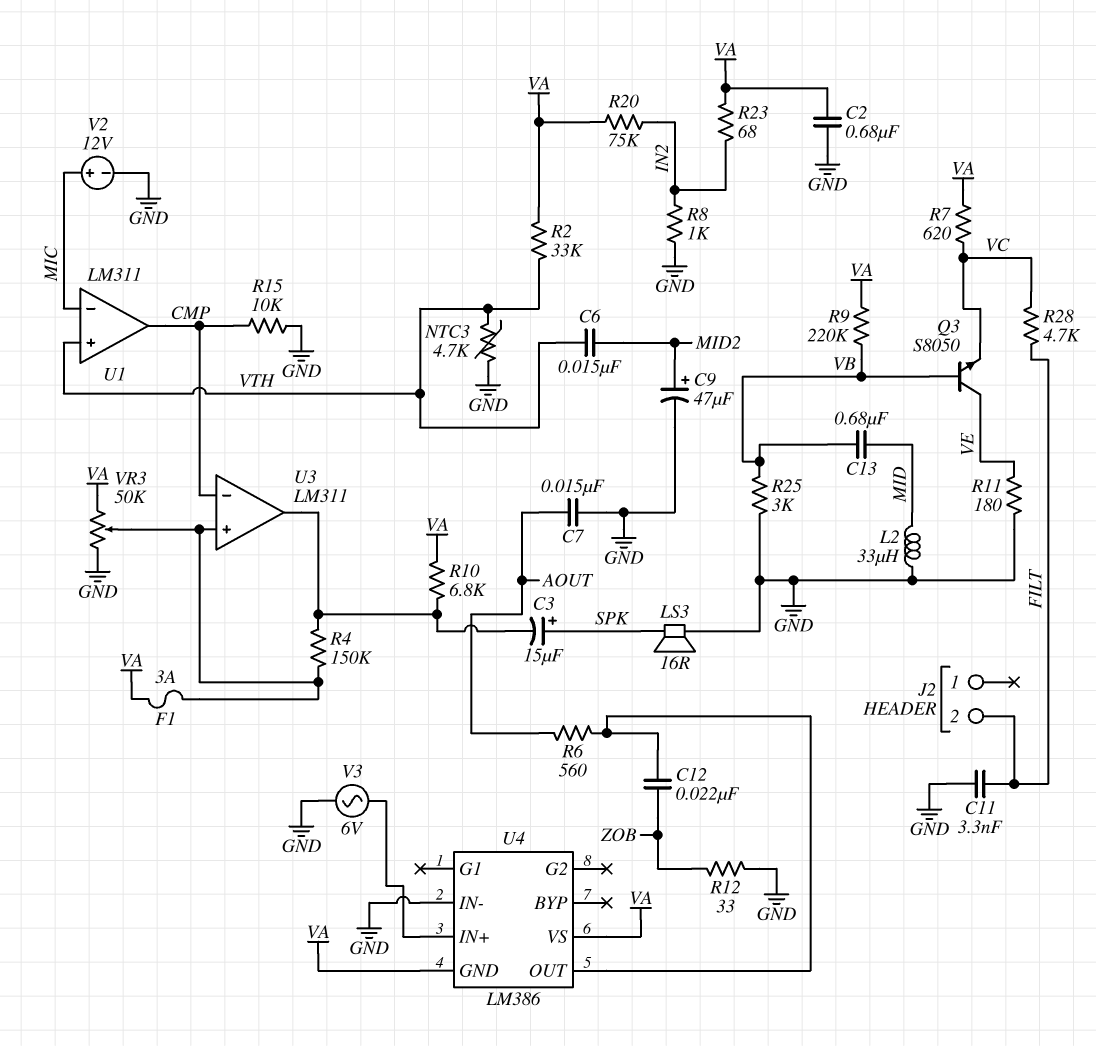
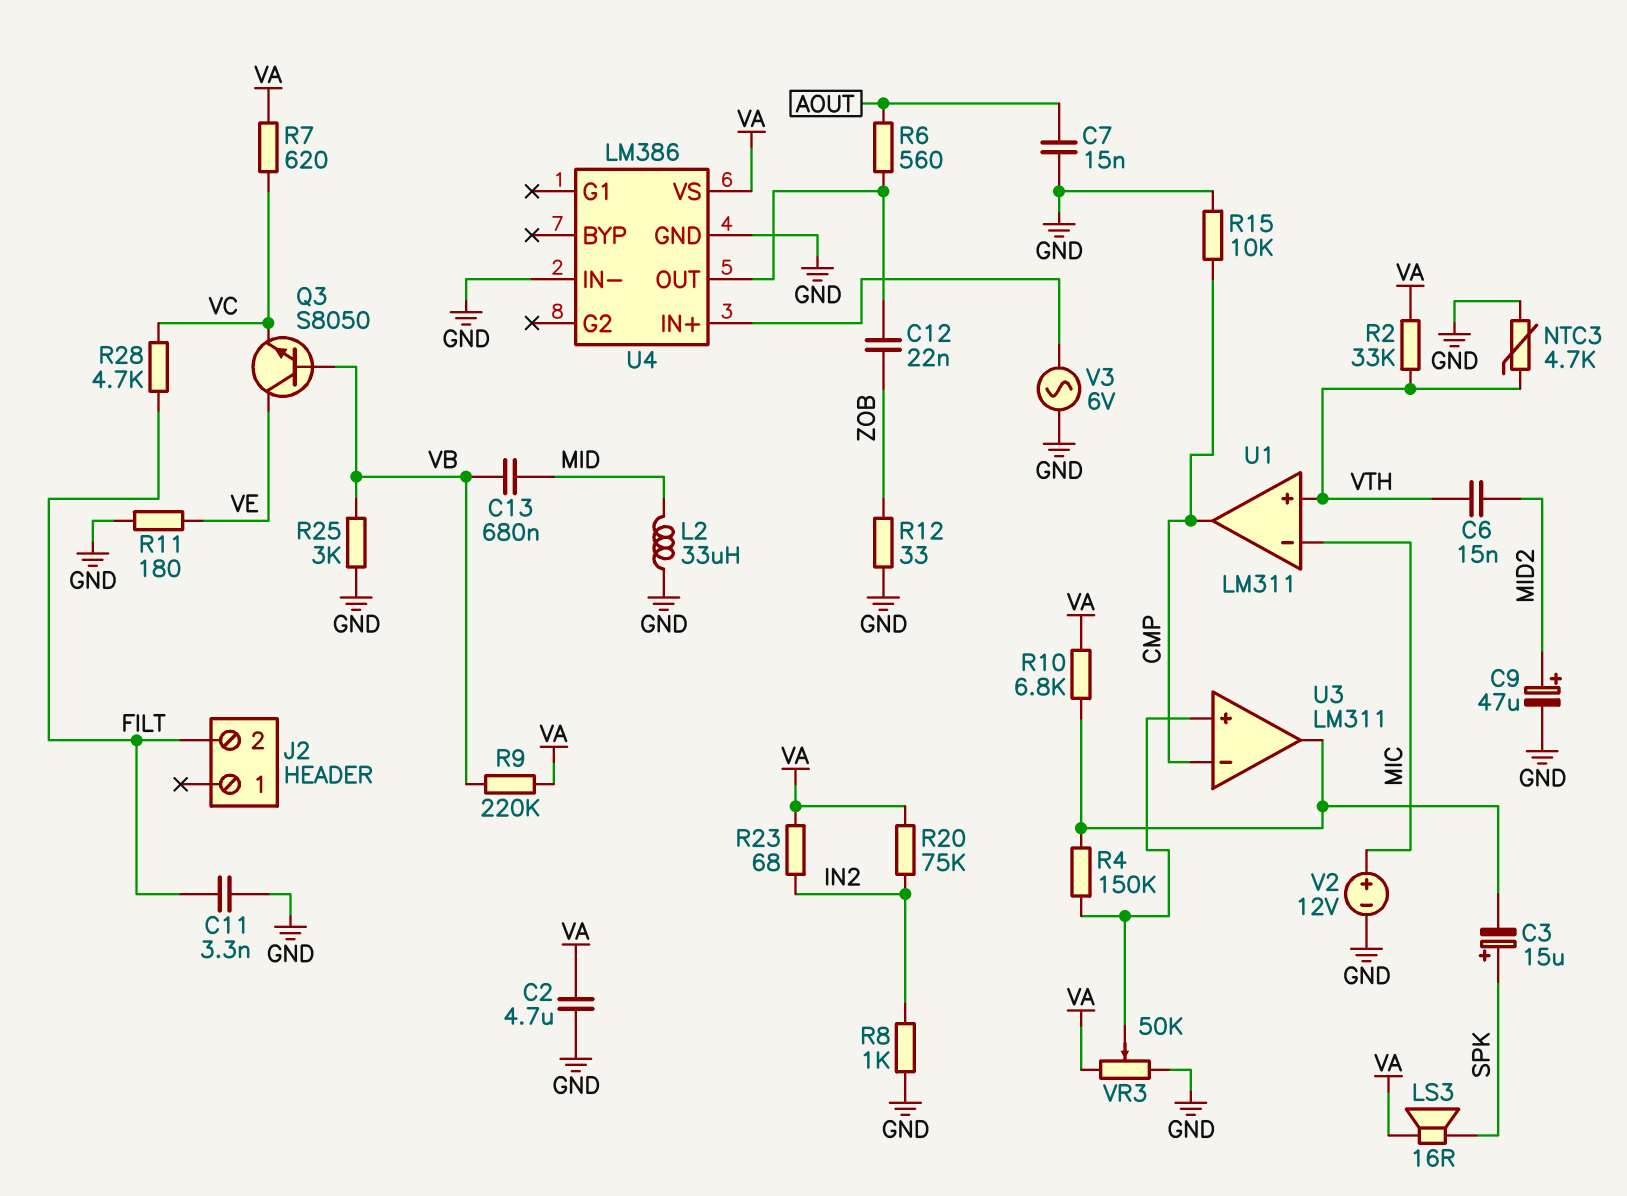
C2: 680nF (GND, VA) -> 4.7uF (GND, VA)
F1: 3A (U3/in+, VA) -> none
LS3: speaker 16R (GND, SPK) -> speaker 16R (SPK, VA)
U4 pin GND: VA -> GND

